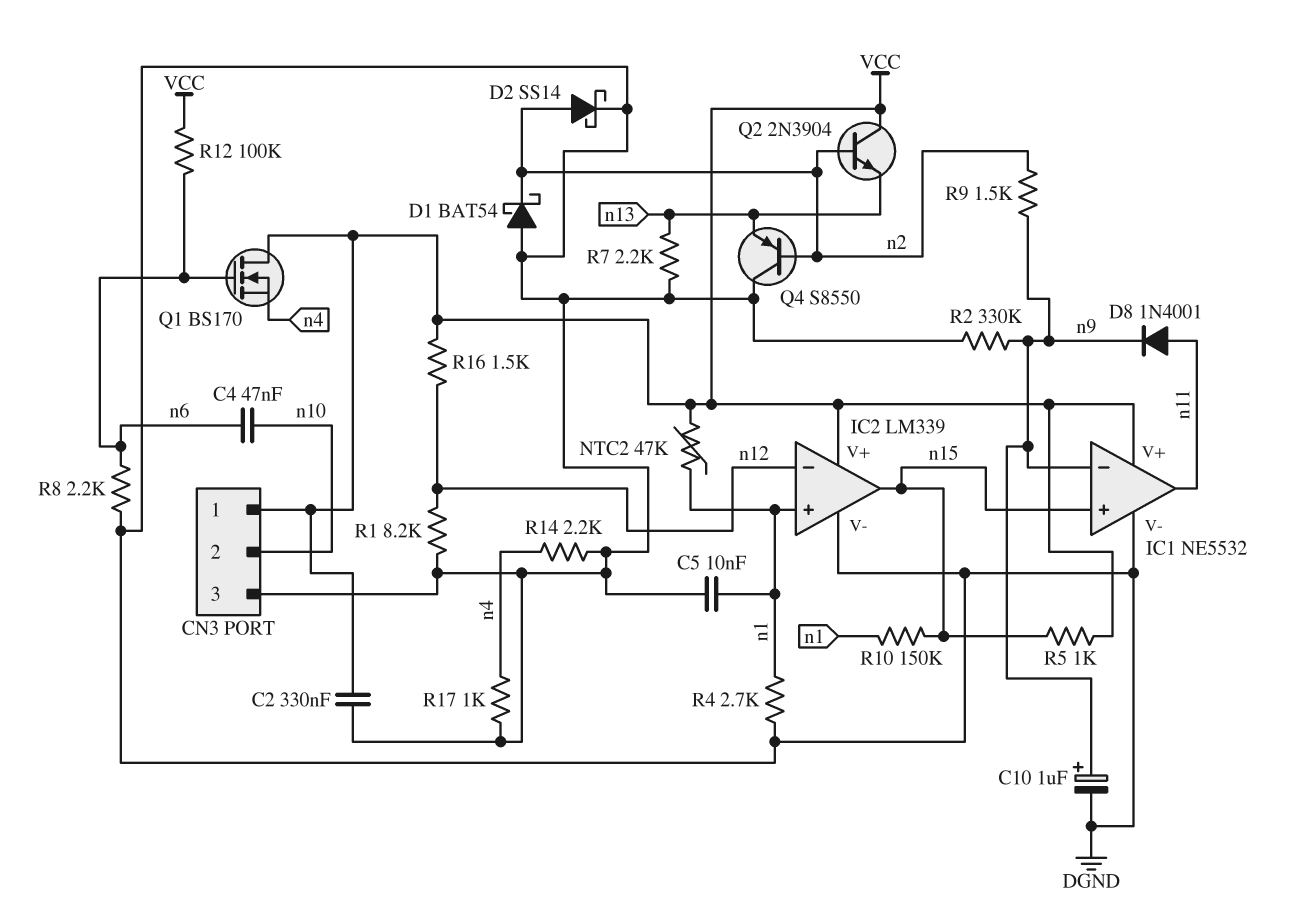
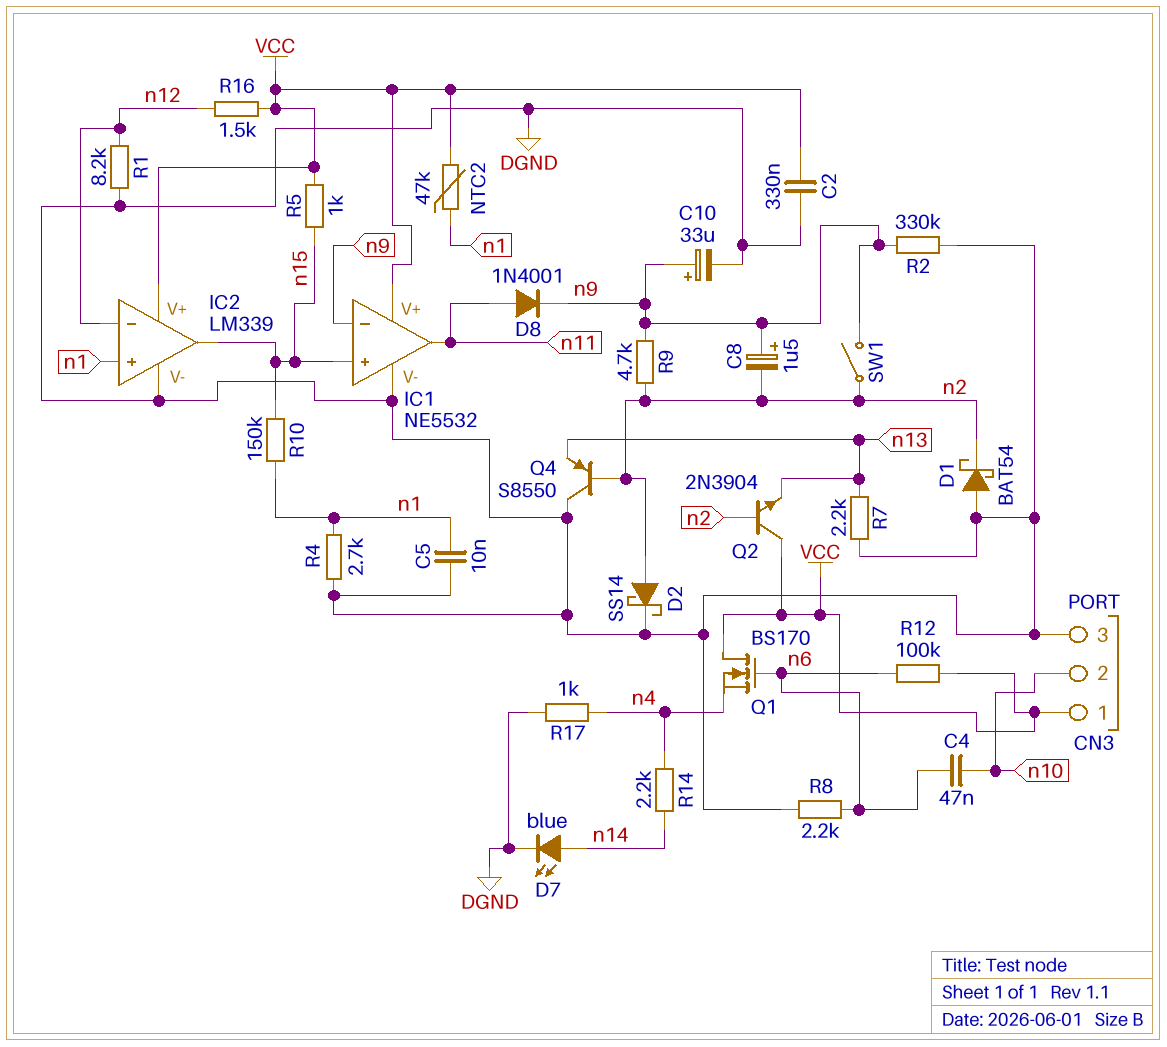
C8: none -> 1.5uF (plus n9, minus n2)
C10: 1uF (plus n9, minus DGND) -> 33uF (plus n9, minus DGND)
D7: none -> LED blue (A n14, K DGND)
R9: 1.5k (n2, n9) -> 4.7k (n2, n9)
R14: 2.2k (DGND, n4) -> 2.2k (n4, n14)
SW1: none -> switch (n2, n9)

